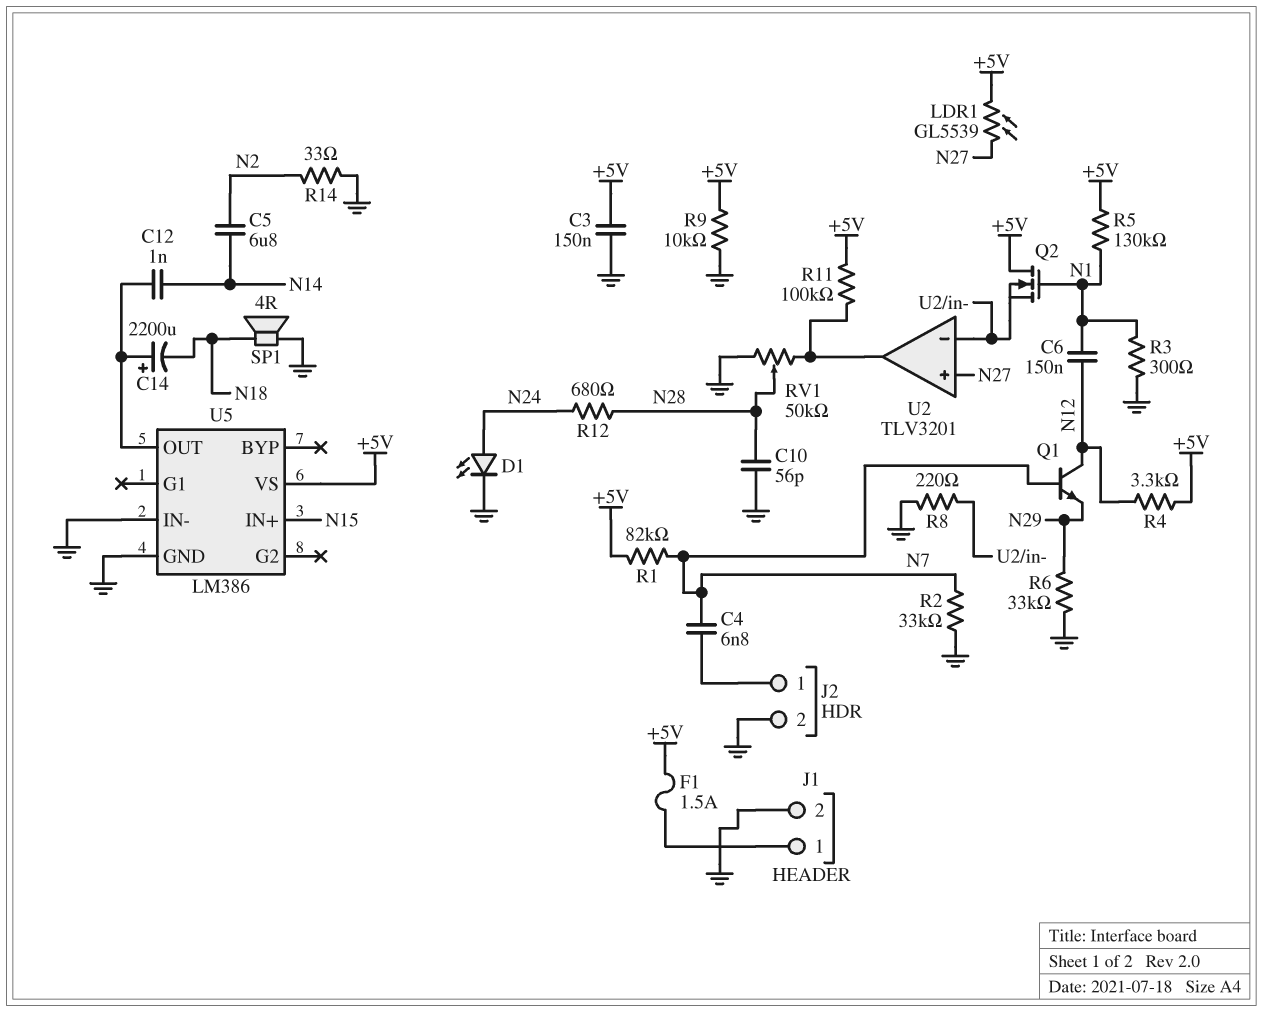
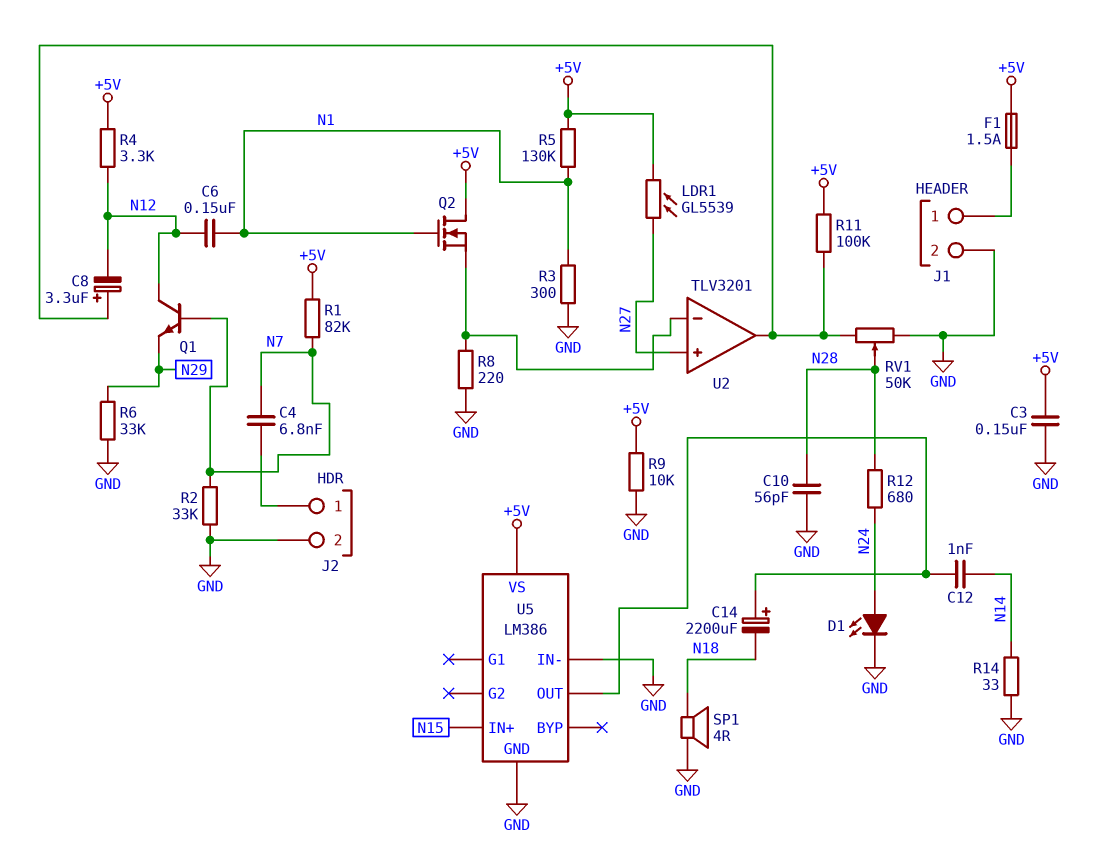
C5: 6.8uF (N2, N14) -> none
C8: none -> 3.3uF (plus U2/out, minus N12)
R14: 33 (GND, N2) -> 33 (GND, N14)

